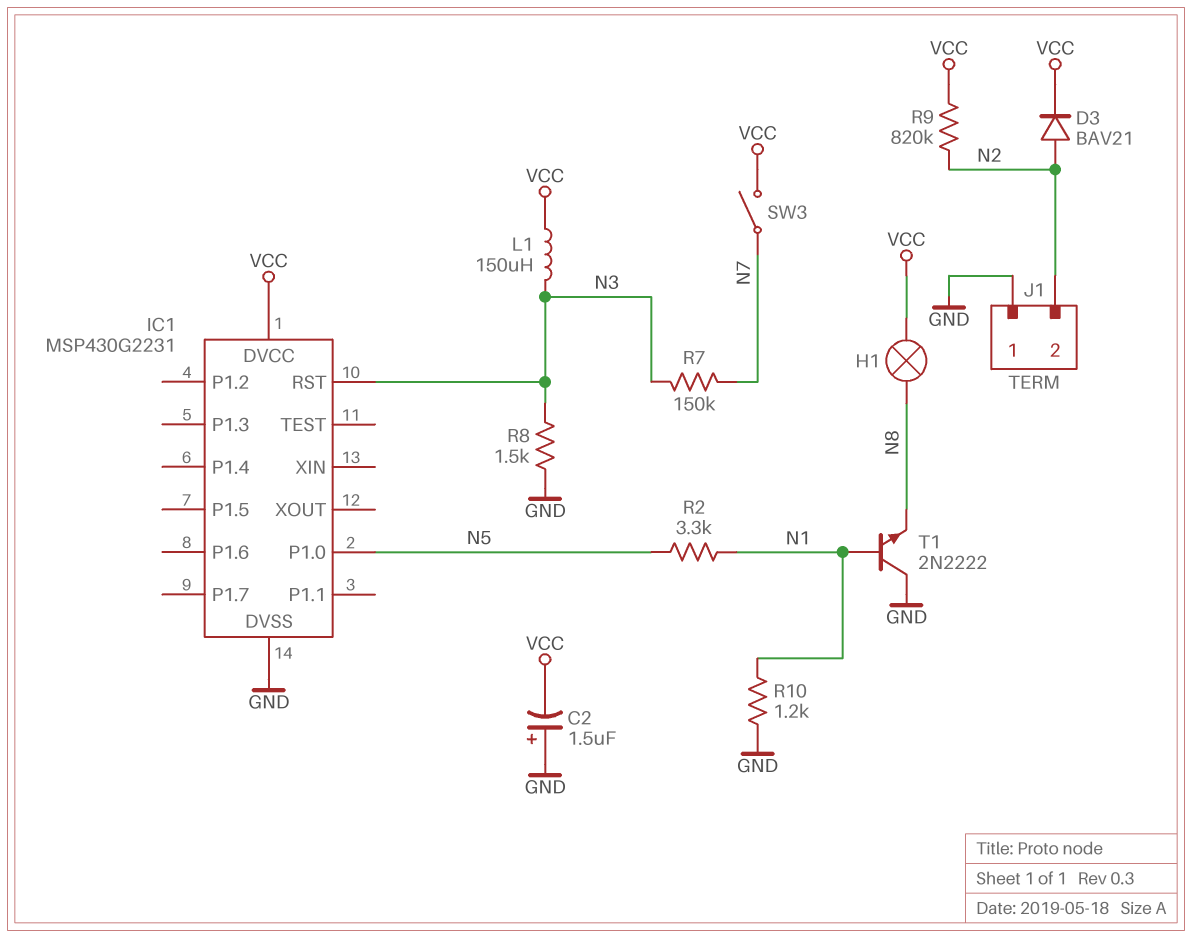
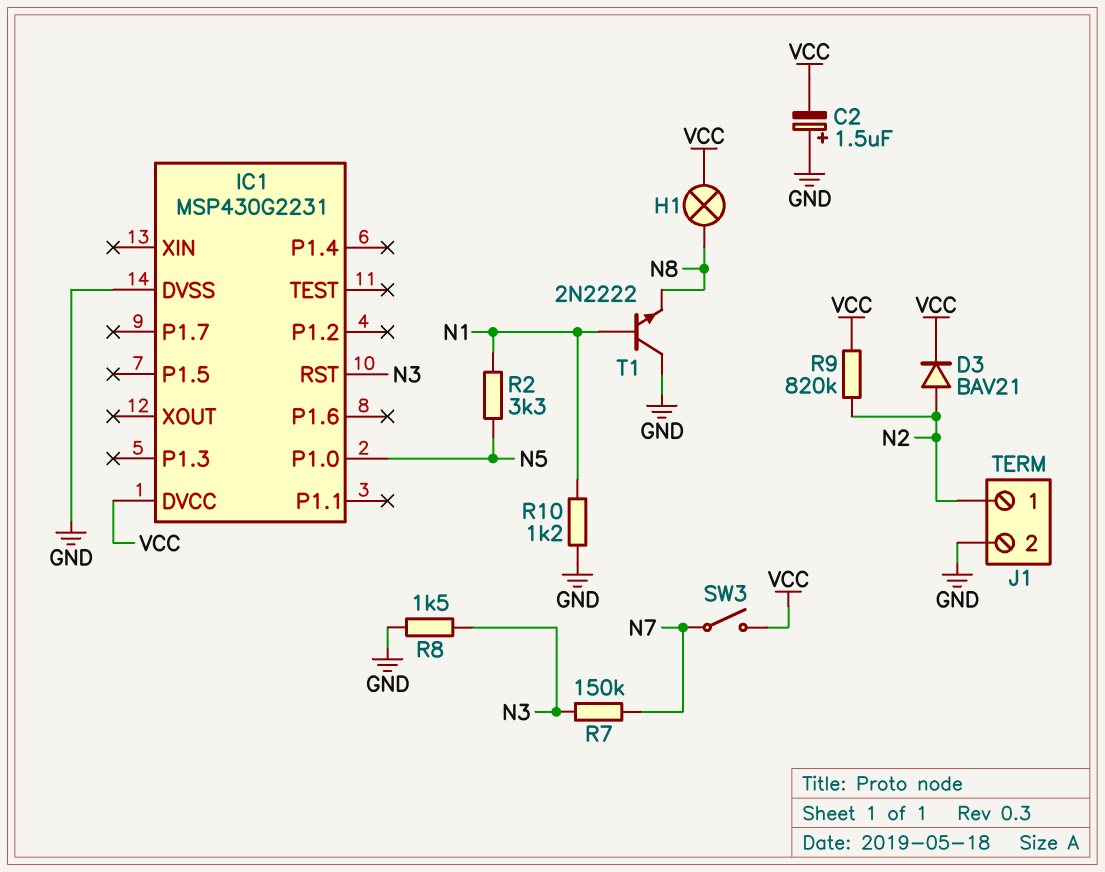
J1 pin 1: GND -> N2
J1 pin 2: N2 -> GND
L1: 150uH (N3, VCC) -> none

